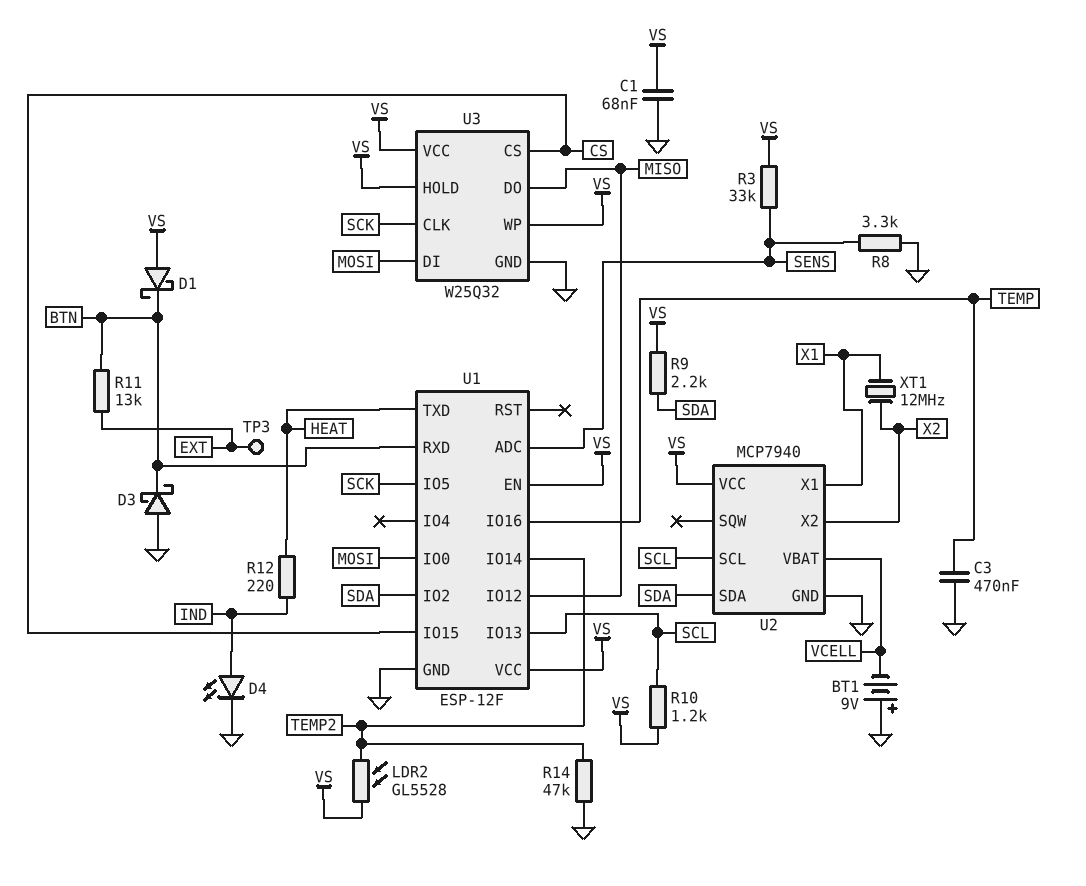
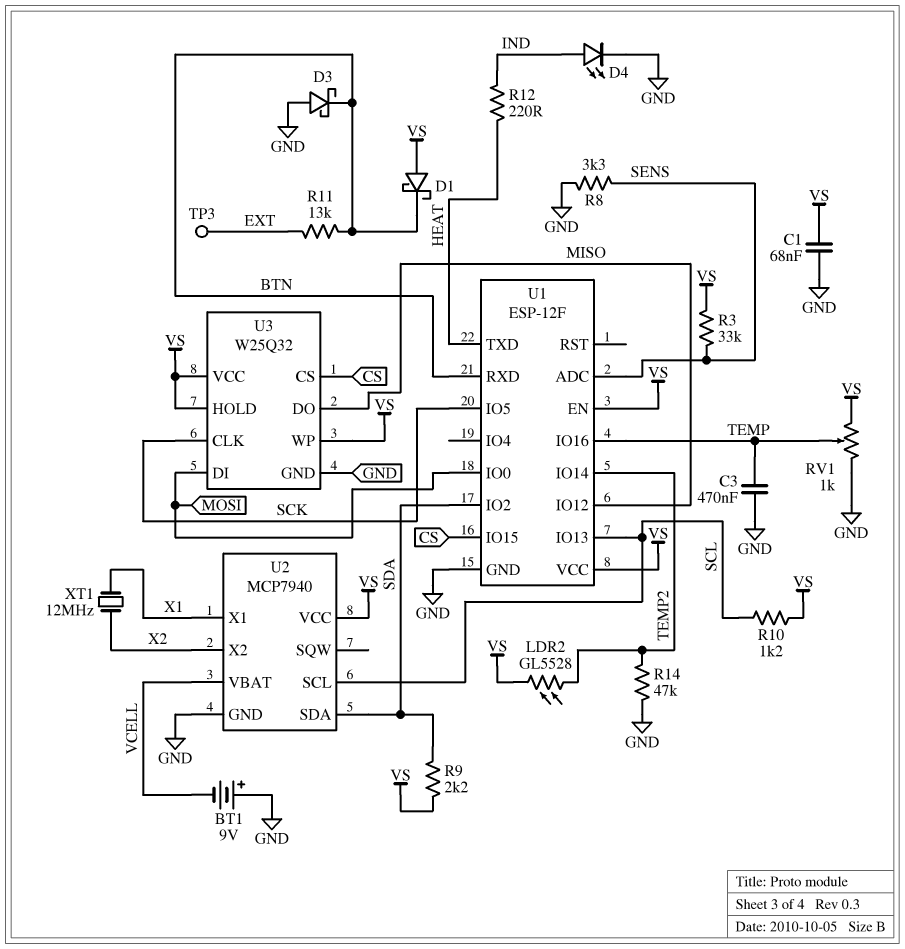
RV1: none -> 1k (GND, VS, wiper TEMP)

